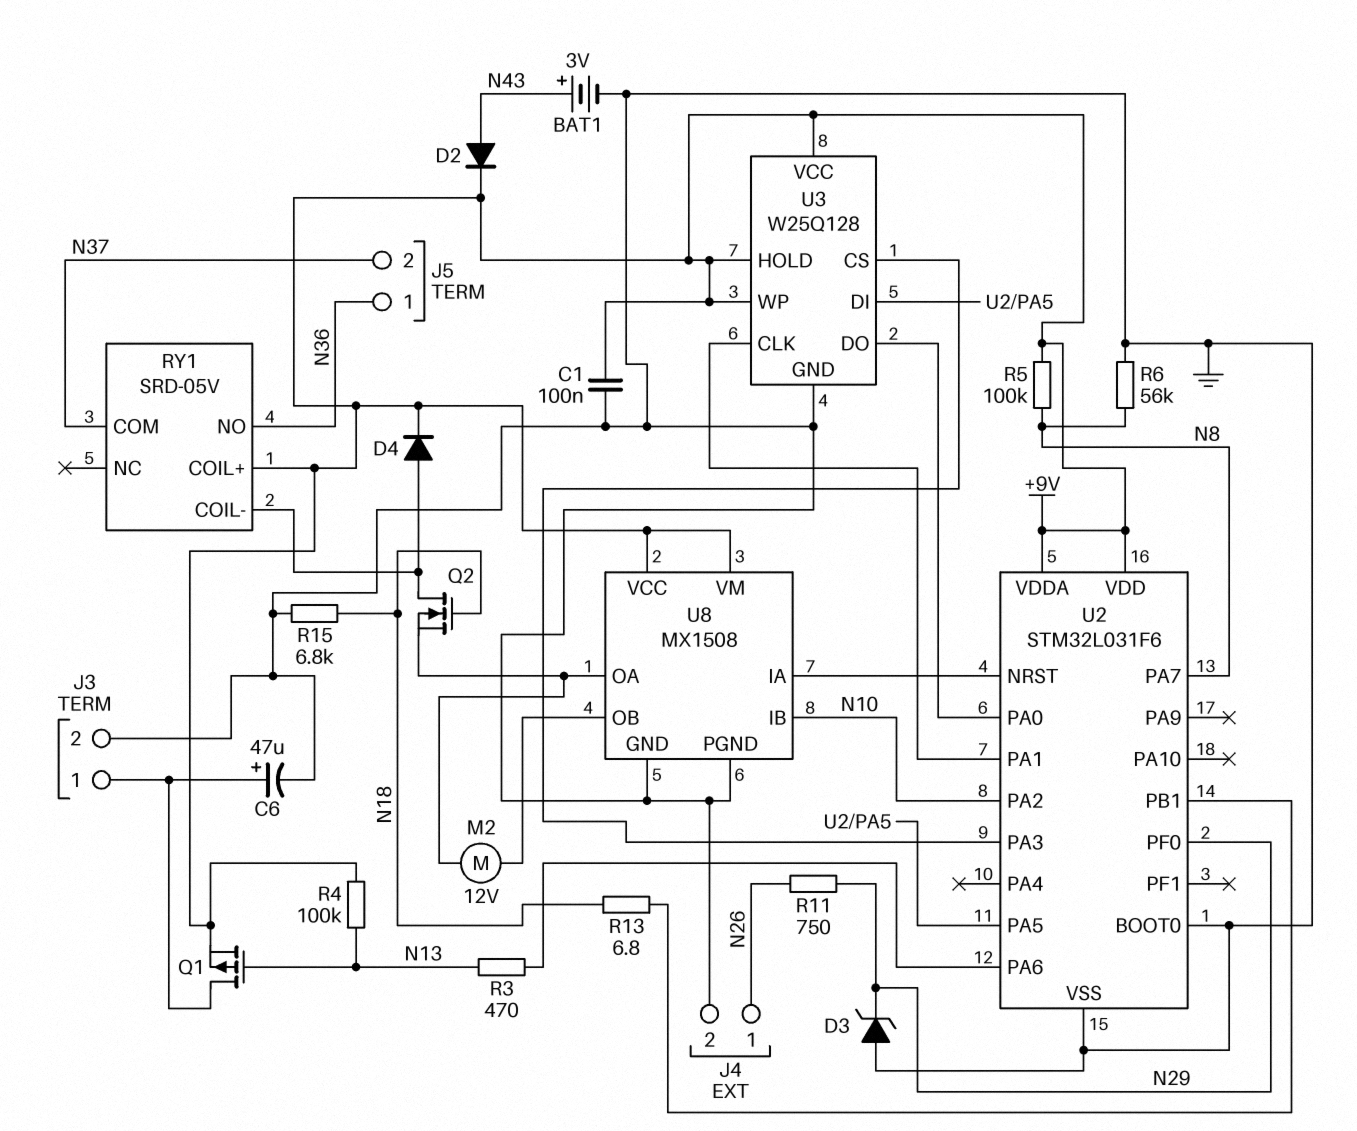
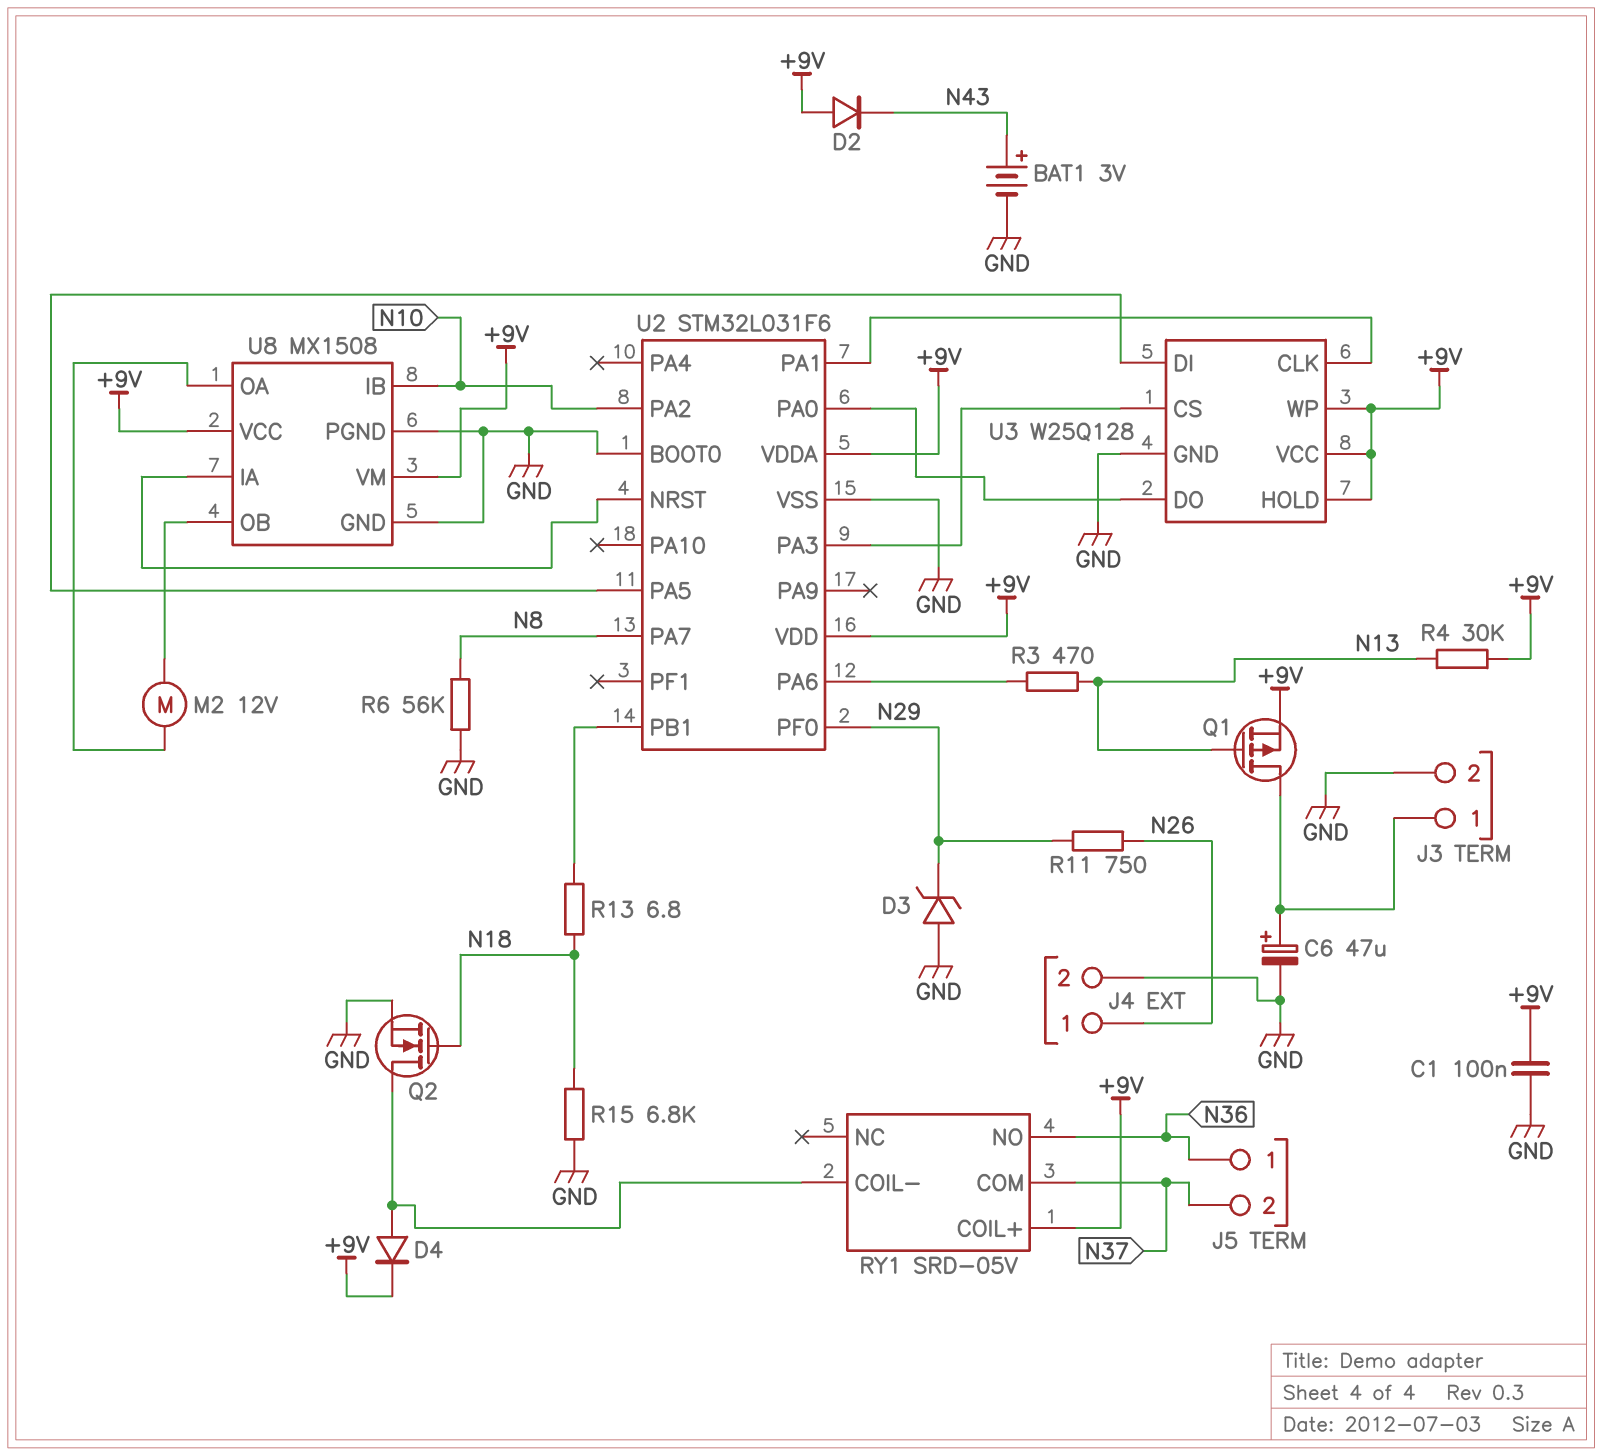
D2: diode (A N43, K +9V) -> diode (A +9V, K N43)
Q2: NMOS (G N18, D RY1/COIL-, S U8/OA) -> NMOS (G N18, D RY1/COIL-, S GND)
R4: 100k (+9V, N13) -> 30k (+9V, N13)
R5: 100k (+9V, N8) -> none

